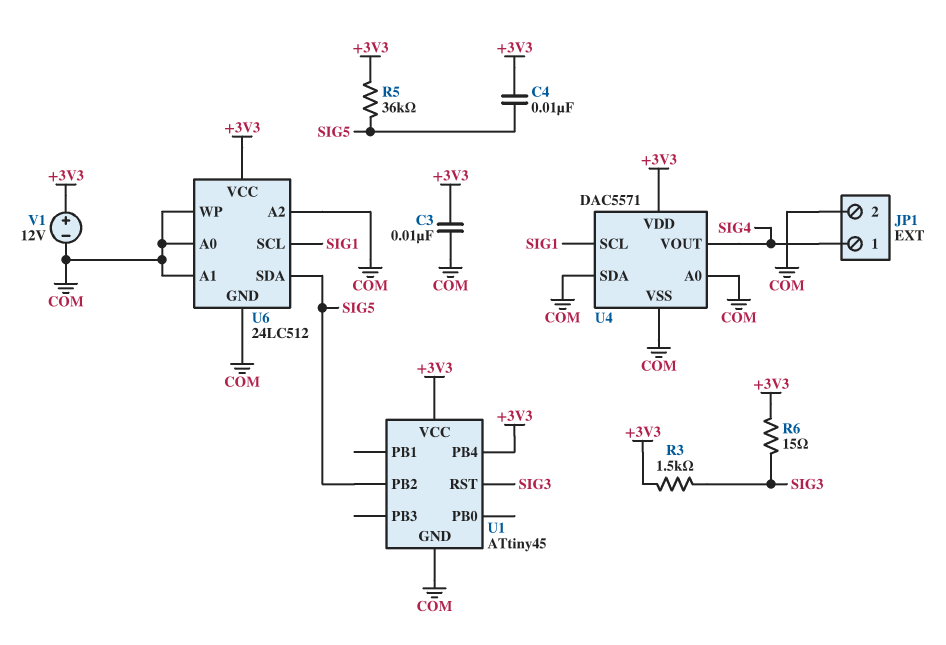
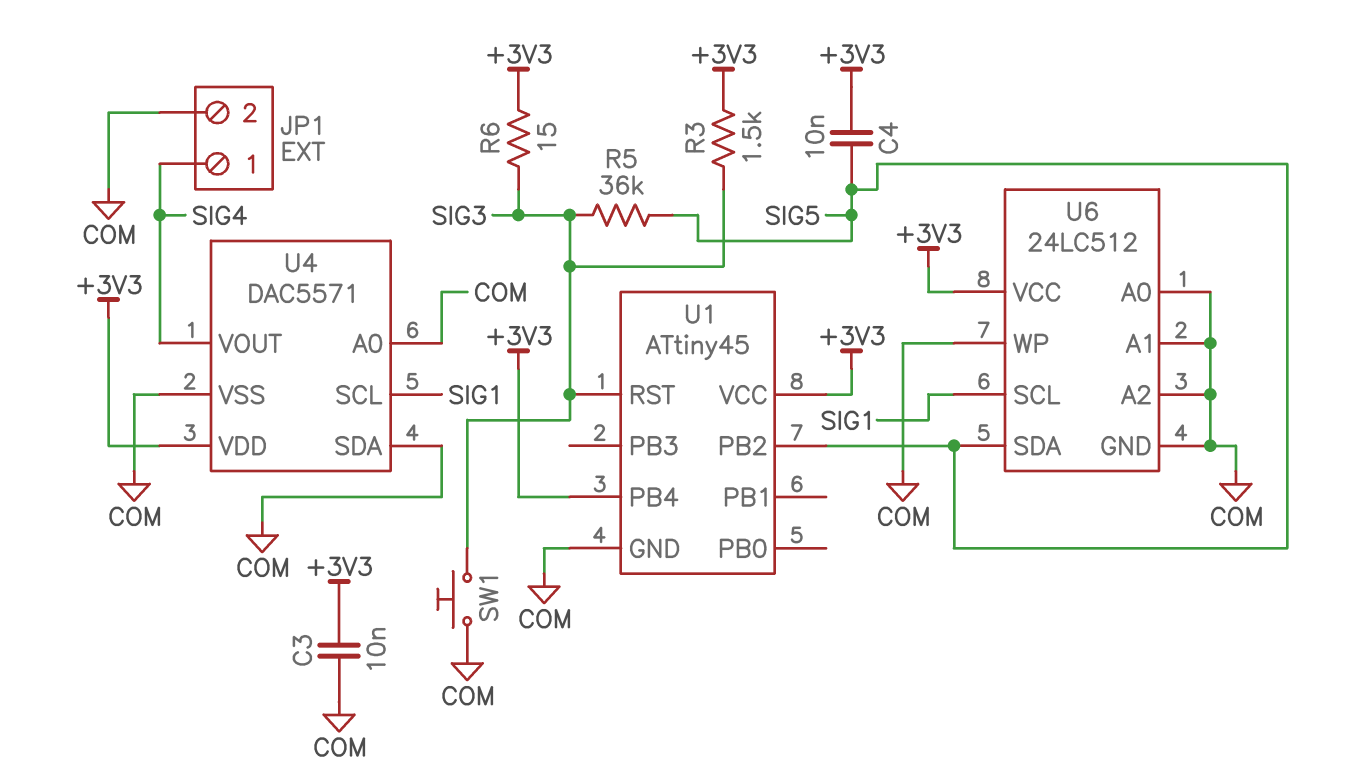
R5: 36k (+3V3, SIG5) -> 36k (SIG3, SIG5)
SW1: none -> button (COM, SIG3)
V1: 12V (plus +3V3, minus COM) -> none

